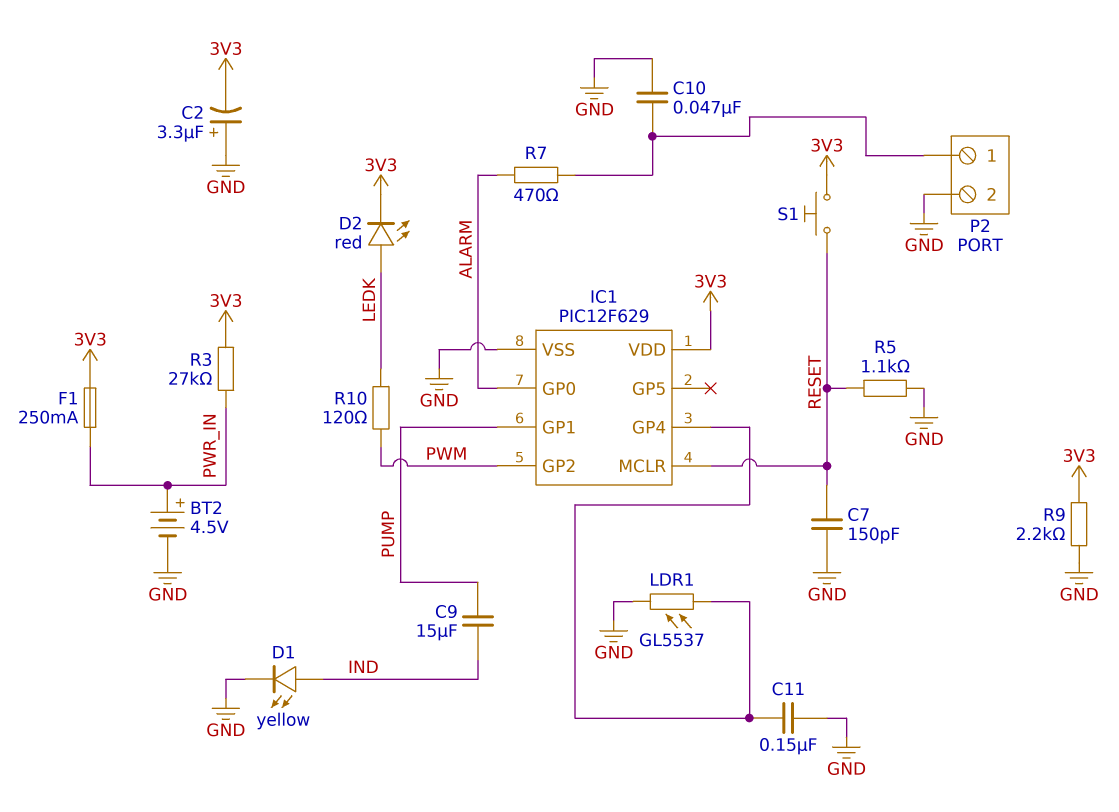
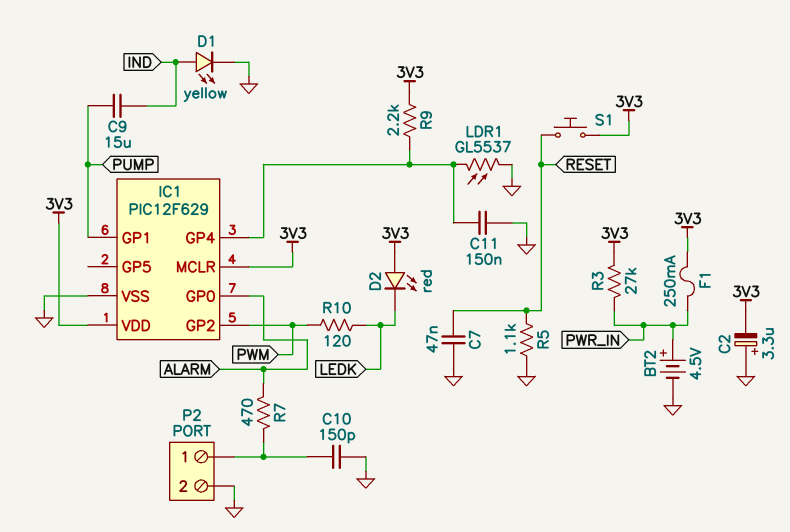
C7: 150pF (GND, RESET) -> 47nF (GND, RESET)
C10: 47nF (GND, P2/1) -> 150pF (GND, P2/1)
D2: LED red (A LEDK, K 3V3) -> LED red (A 3V3, K LEDK)
IC1 pin MCLR: RESET -> 3V3
R9: 2.2k (3V3, GND) -> 2.2k (3V3, IC1/GP4)

